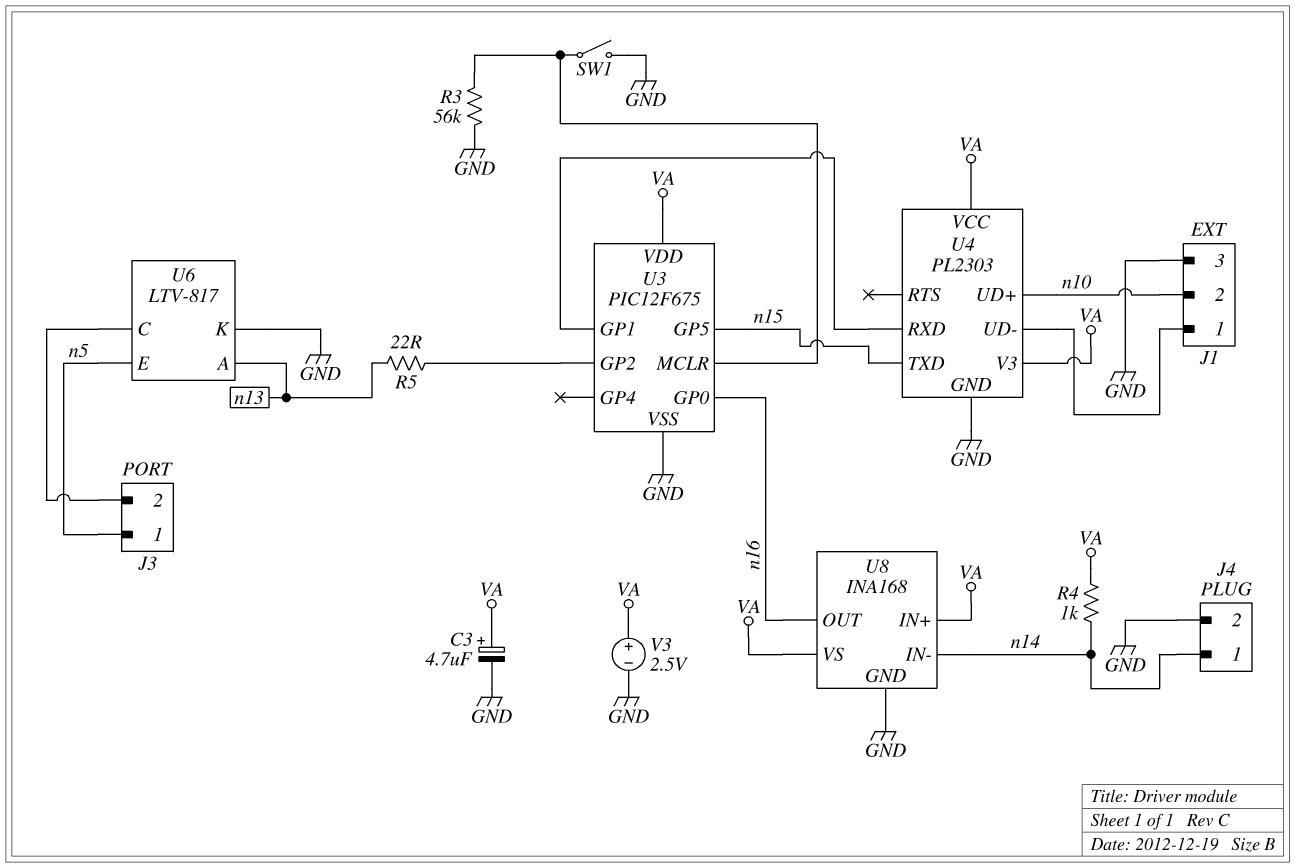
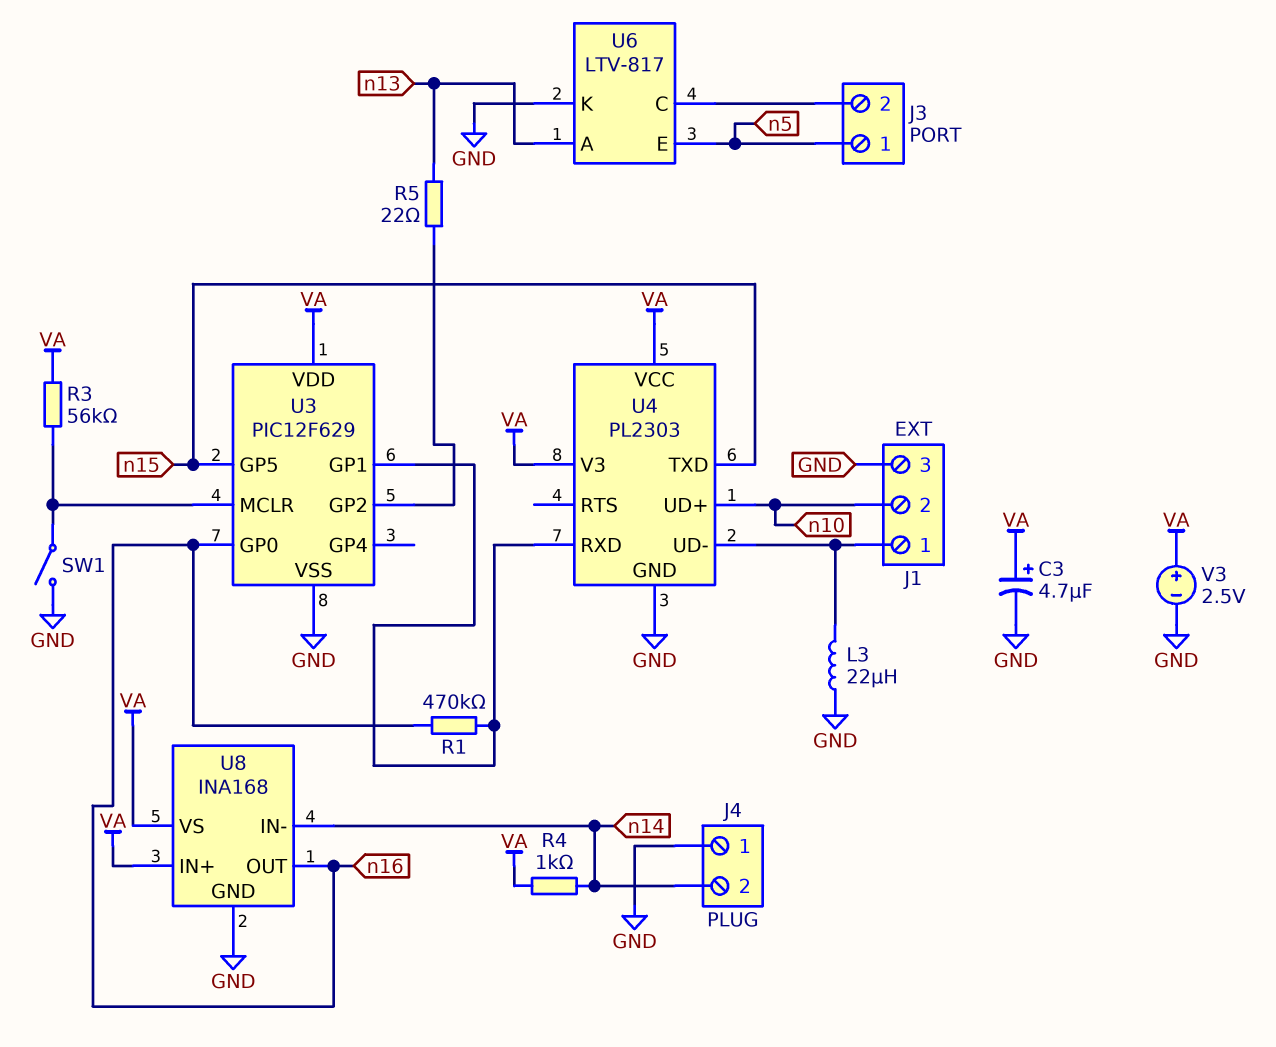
J4 pin 1: n14 -> GND
J4 pin 2: GND -> n14
L3: none -> 22uH (GND, J1/1)
R1: none -> 470k (U3/GP1, n16)
R3: 56k (GND, U3/MCLR) -> 56k (U3/MCLR, VA)
U3: PIC12F675 -> PIC12F629

